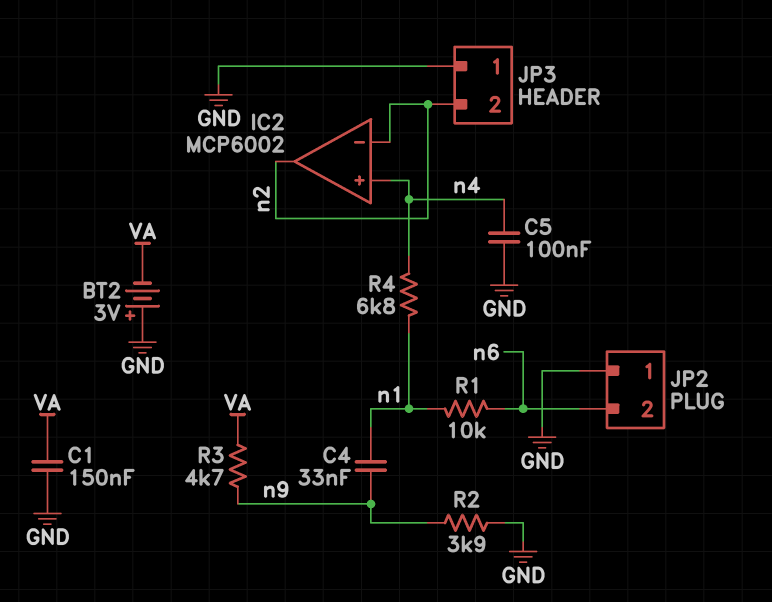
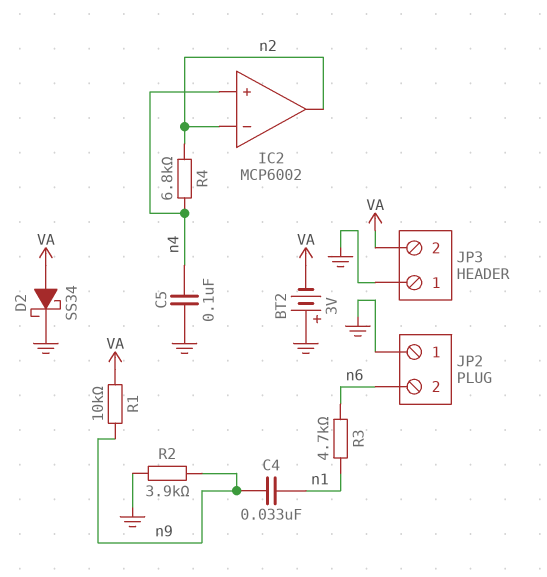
C1: 150nF (GND, VA) -> none
D2: none -> schottky SS34 (A VA, K GND)
JP3 pin 2: n2 -> VA
R1: 10k (n1, n6) -> 10k (VA, n9)
R3: 4.7k (VA, n9) -> 4.7k (n1, n6)
R4: 6.8k (n1, n4) -> 6.8k (n2, n4)

